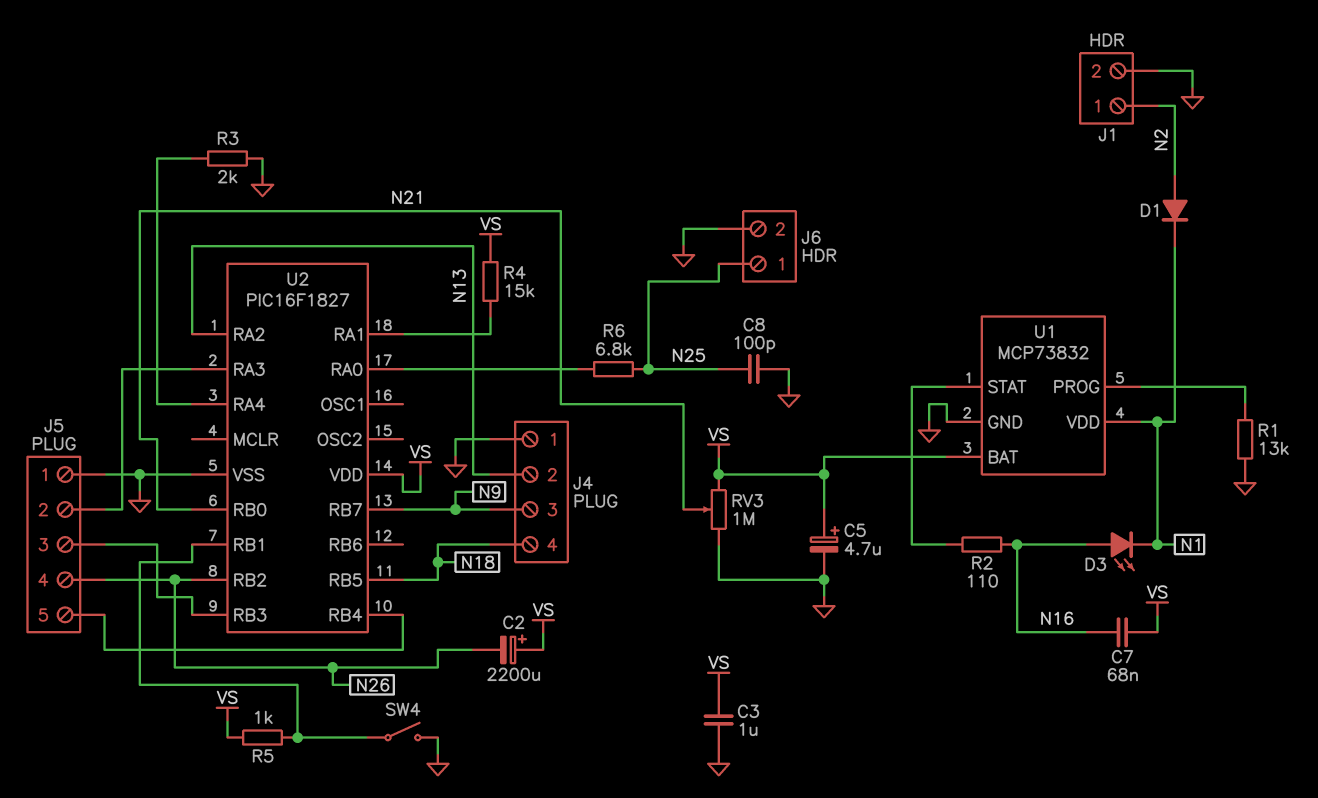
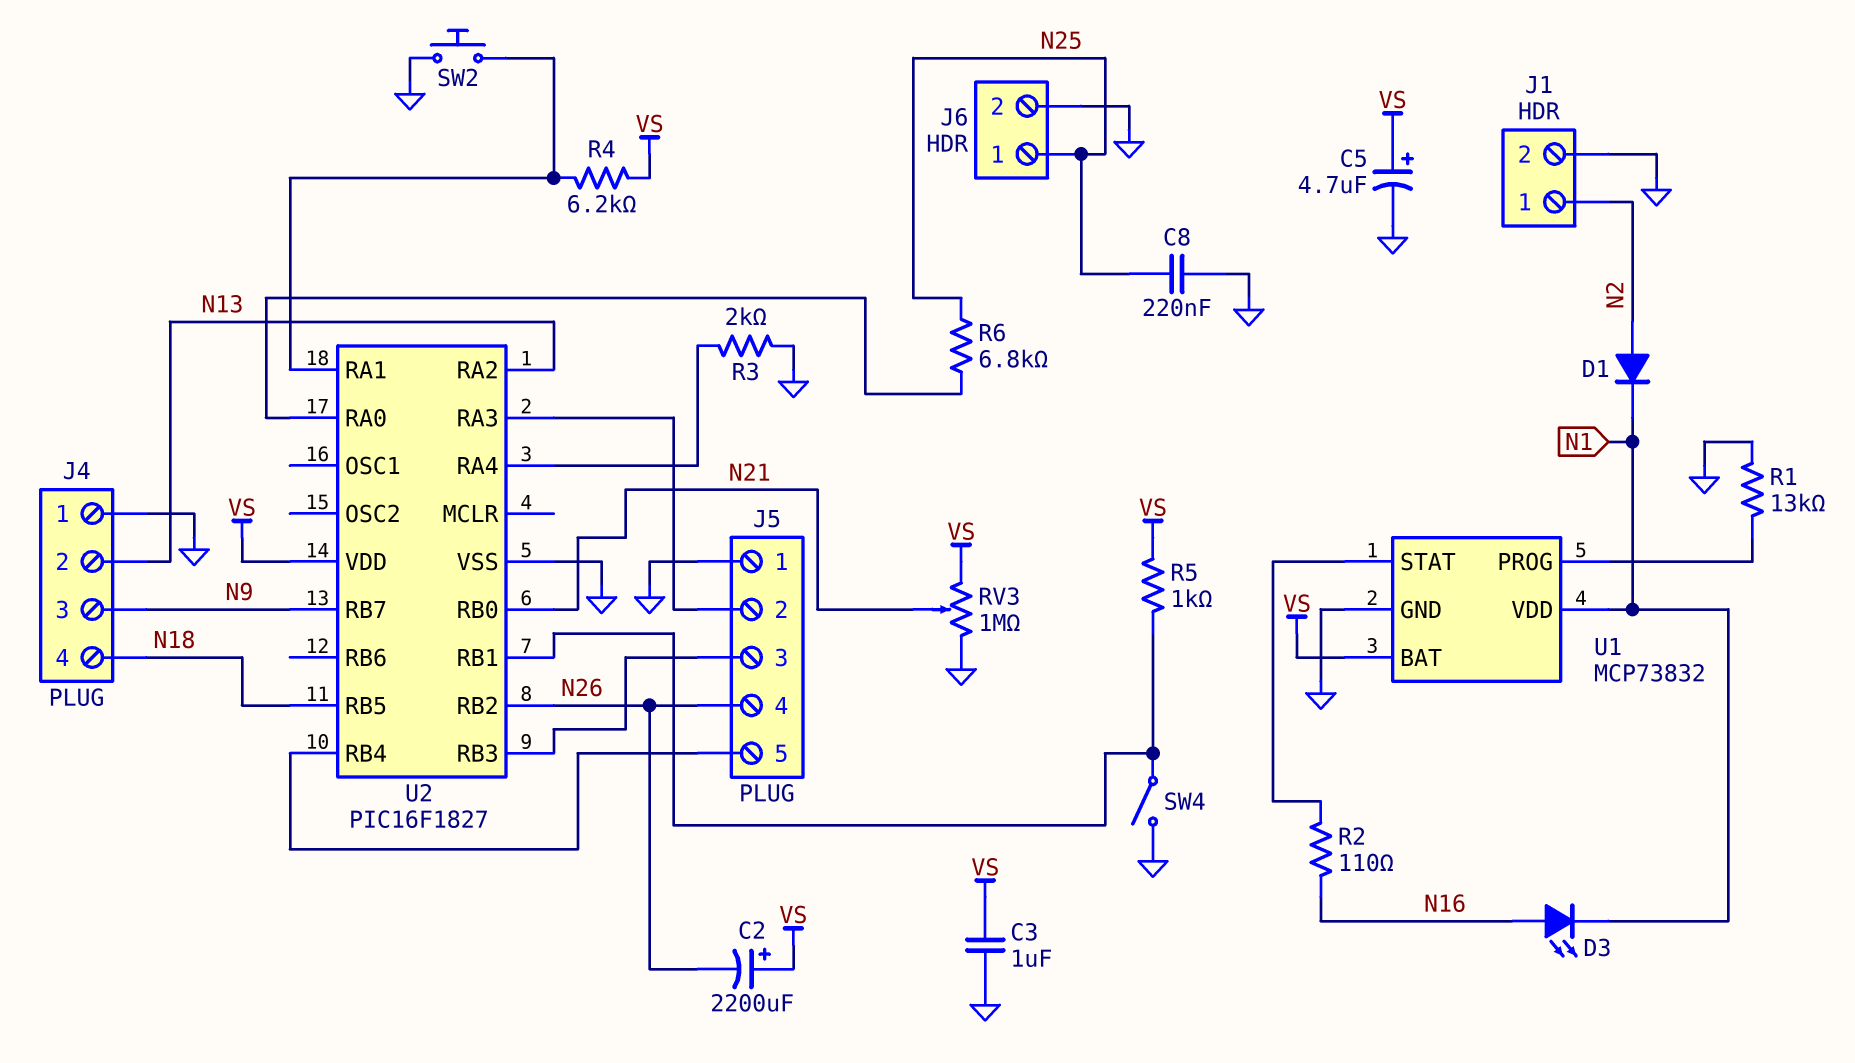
C7: 68nF (N16, VS) -> none
C8: 100pF (GND, N25) -> 220nF (GND, N25)
R4: 15k (U2/RA1, VS) -> 6.2k (U2/RA1, VS)
SW2: none -> button (GND, U2/RA1)

